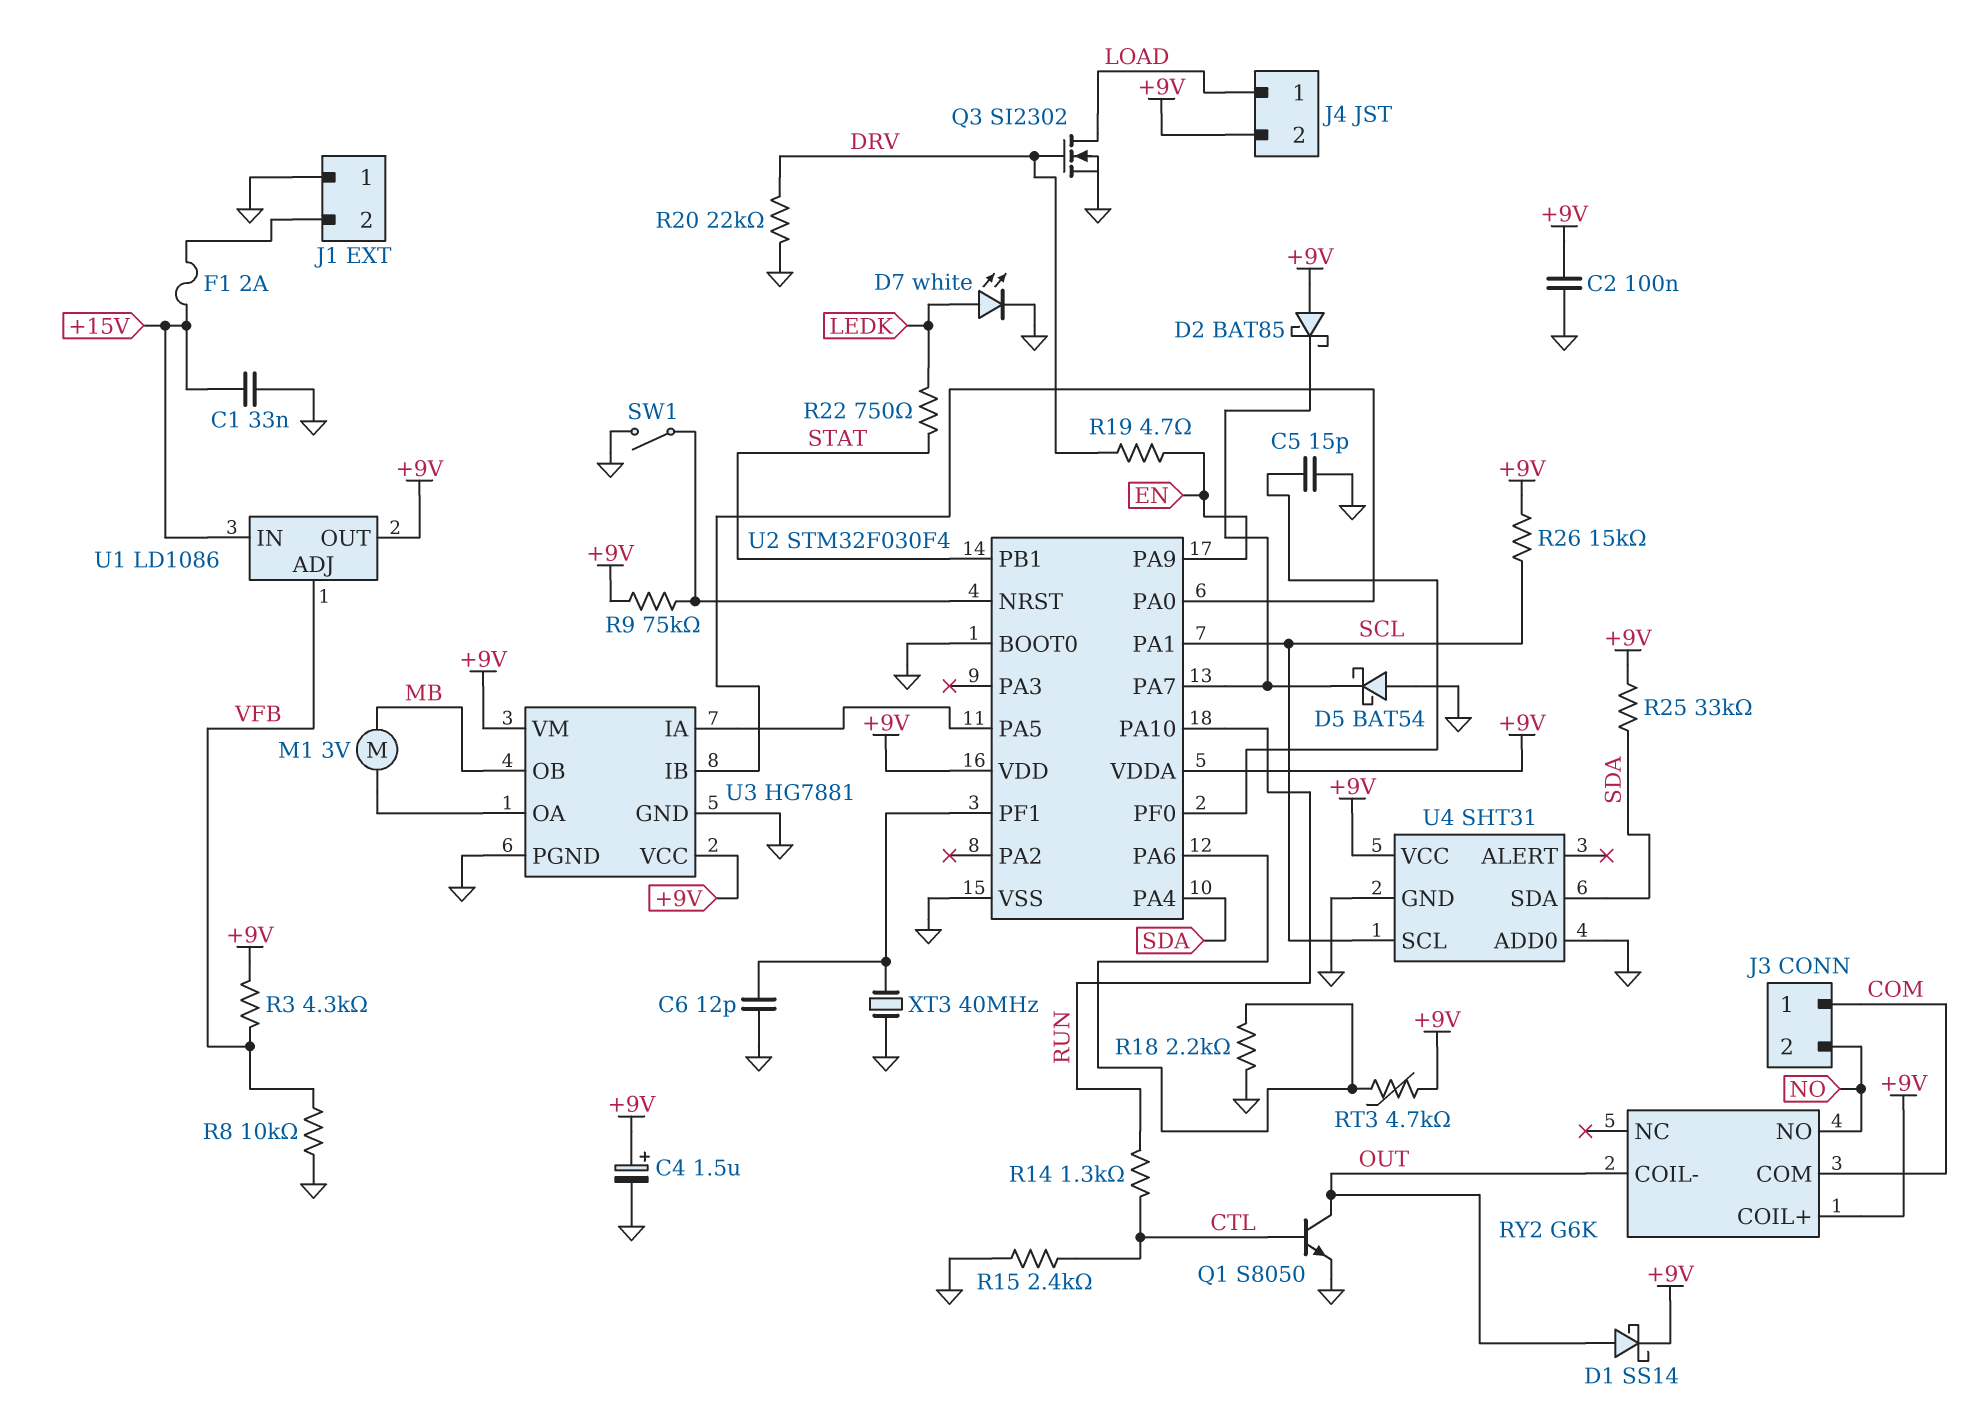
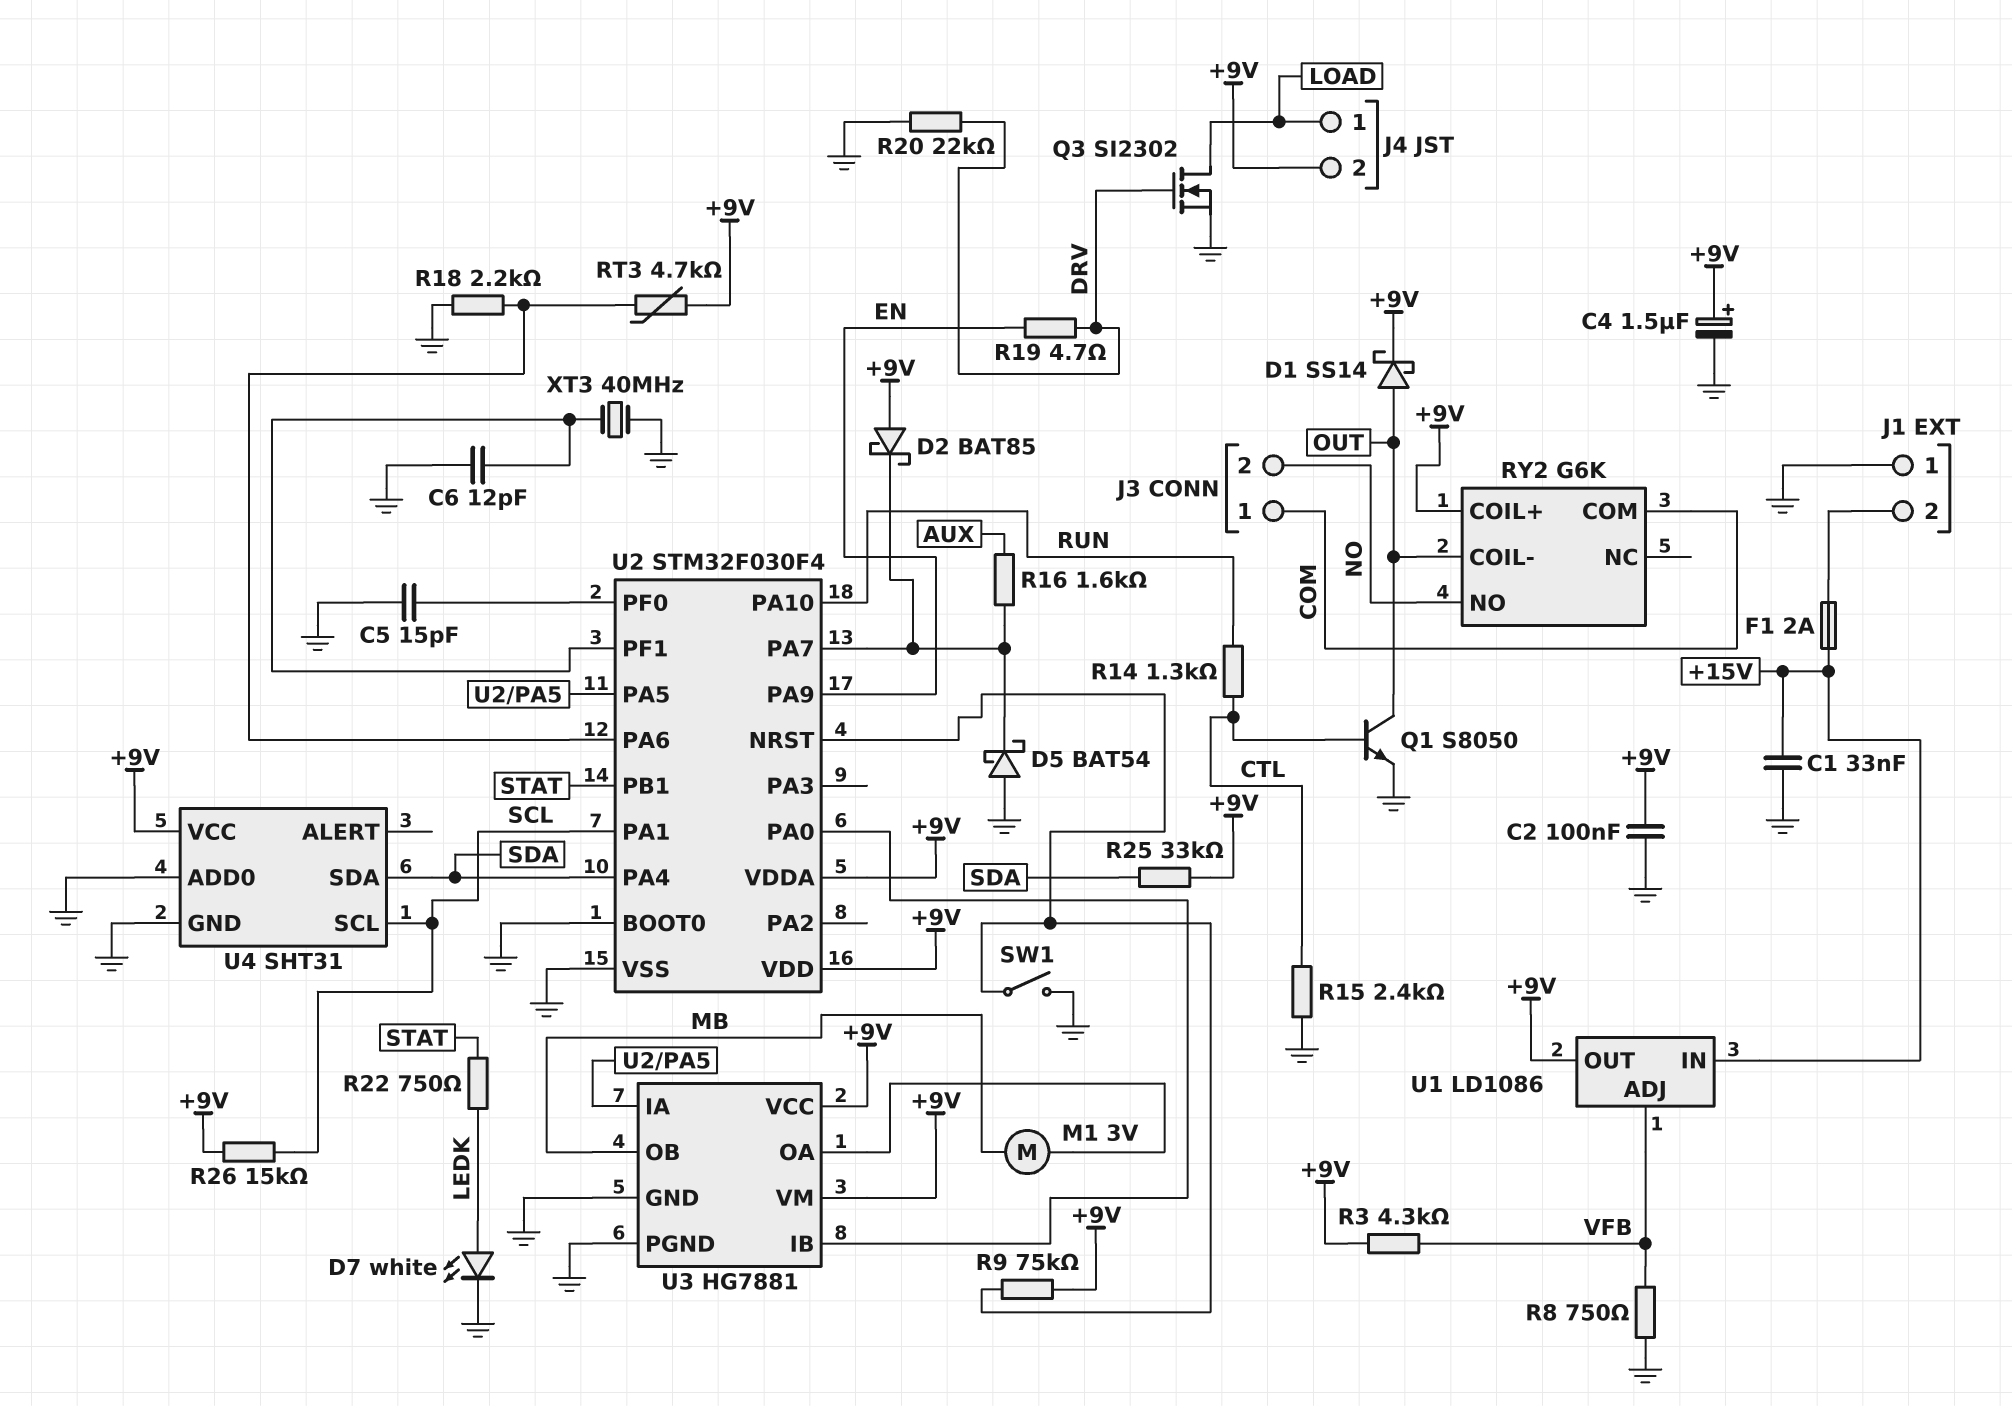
R8: 10k (GND, VFB) -> 750 (GND, VFB)
R16: none -> 1.6k (AUX, U2/PA7)

